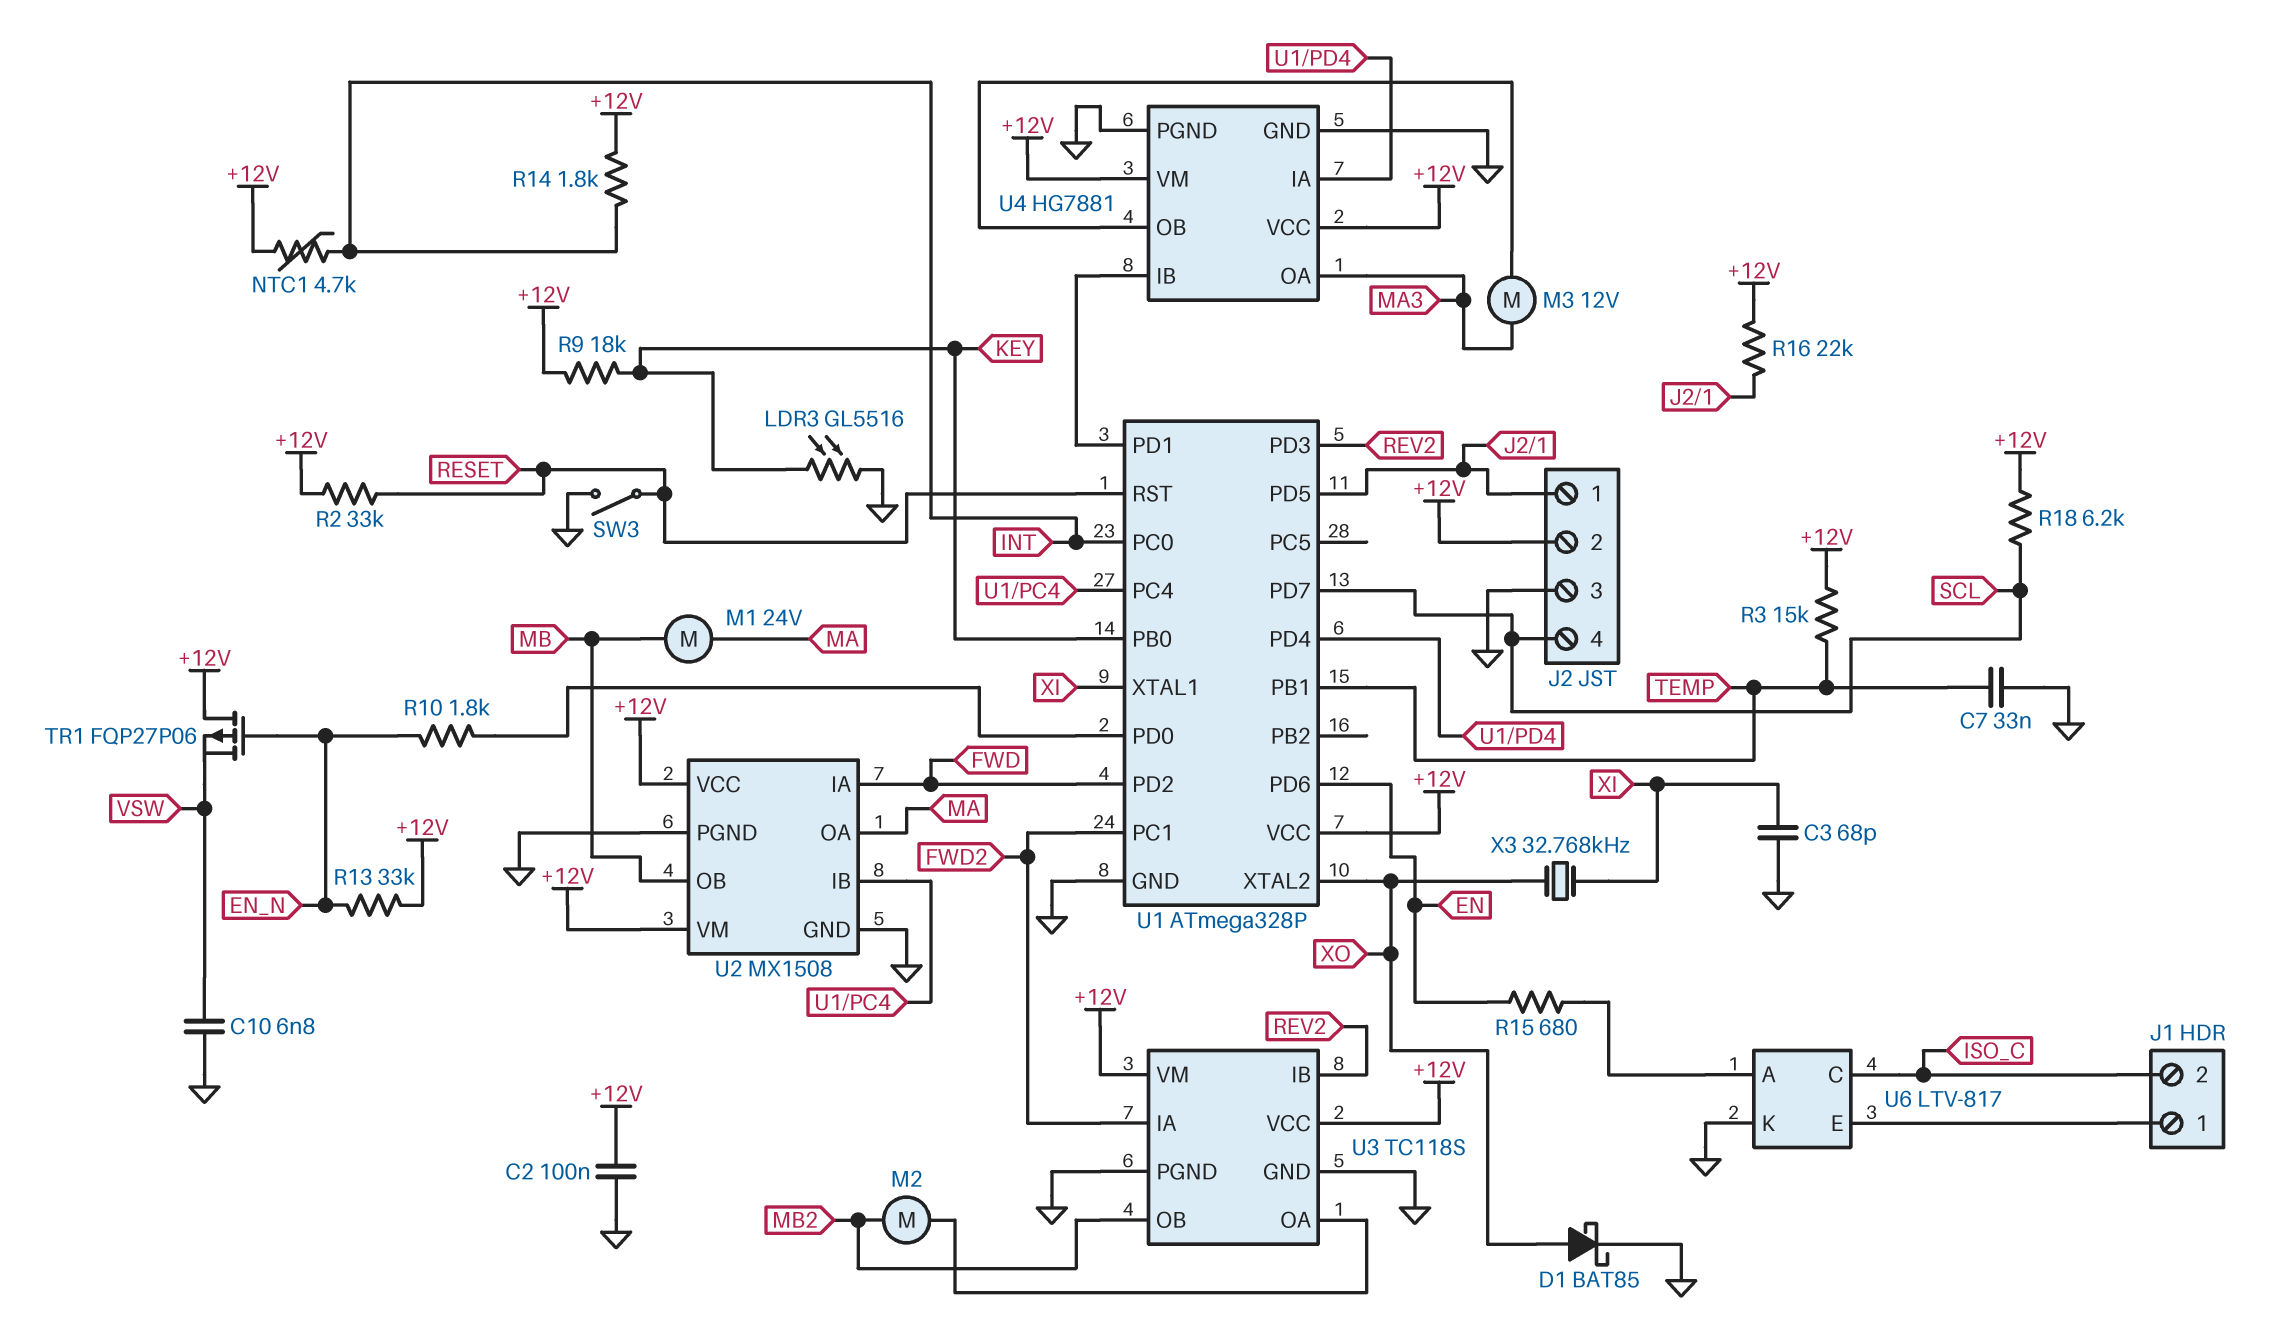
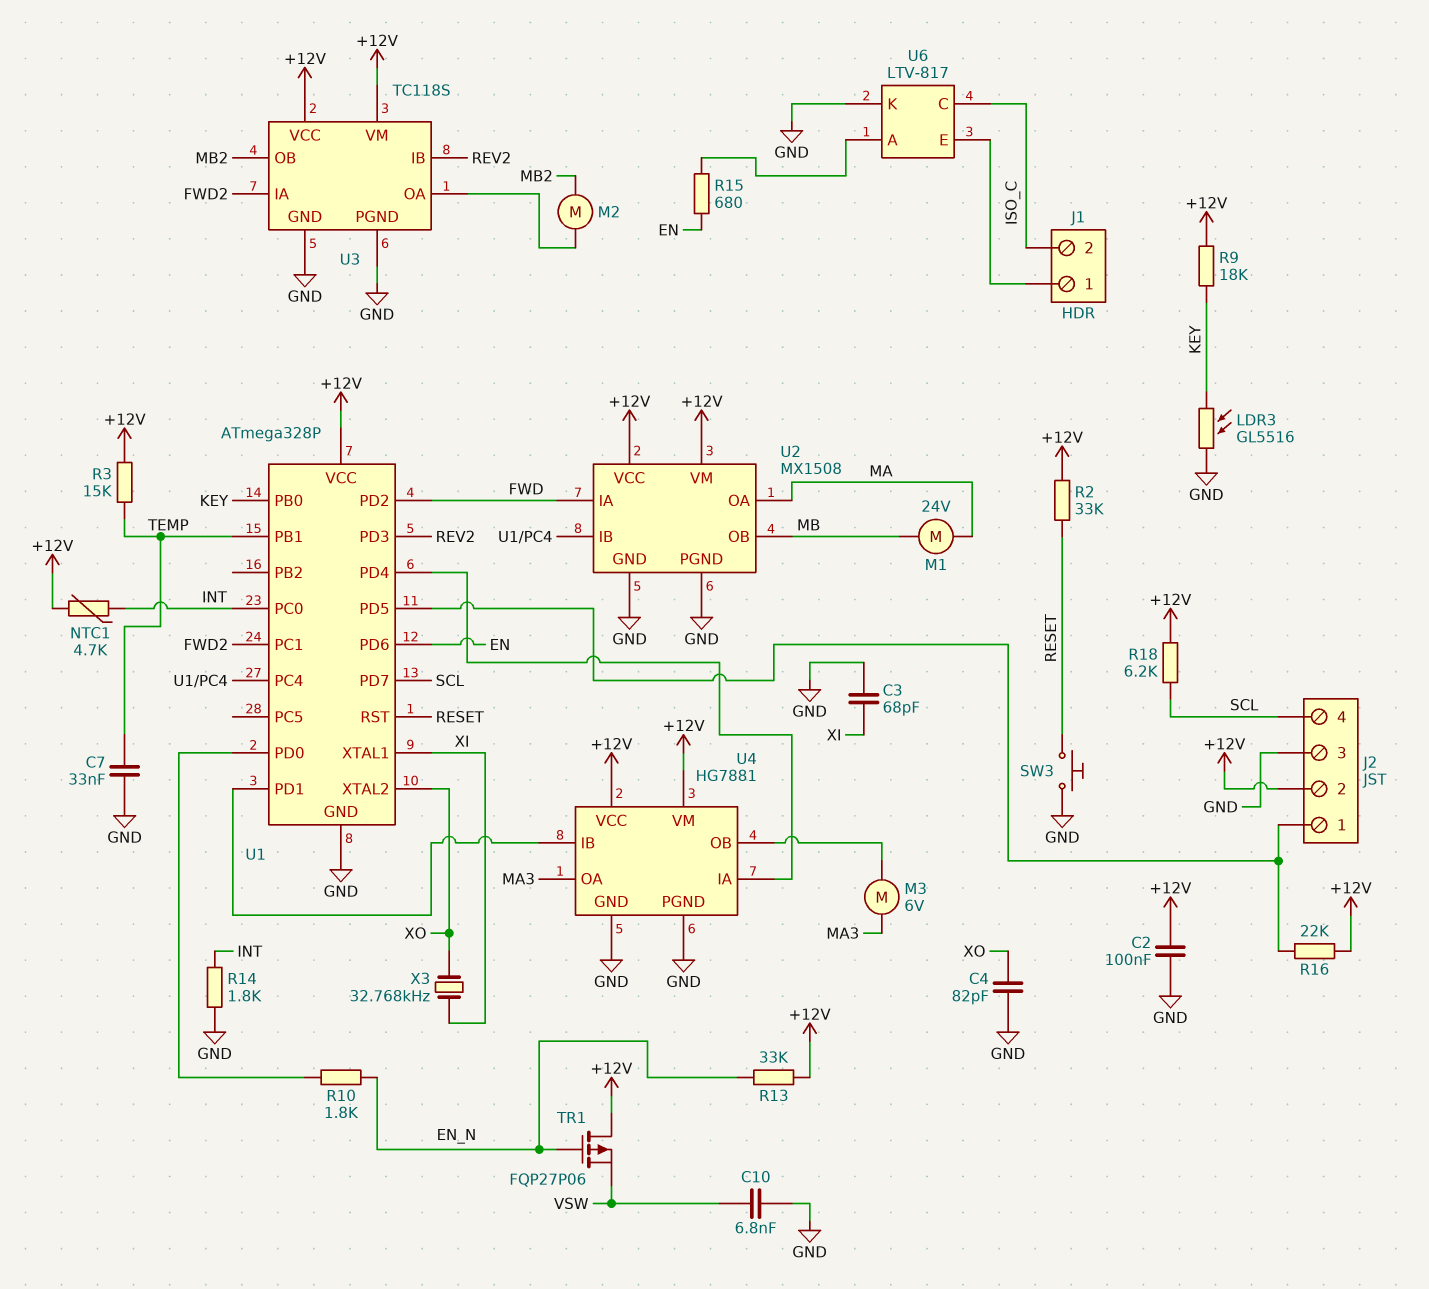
C4: none -> 82pF (GND, XO)
D1: schottky BAT85 (A XO, K GND) -> none
M3: motor 12V (MA3, U4/OB) -> motor 6V (MA3, U4/OB)
R14: 1.8k (+12V, INT) -> 1.8k (GND, INT)
SW3: switch (GND, RESET) -> button (GND, RESET)

